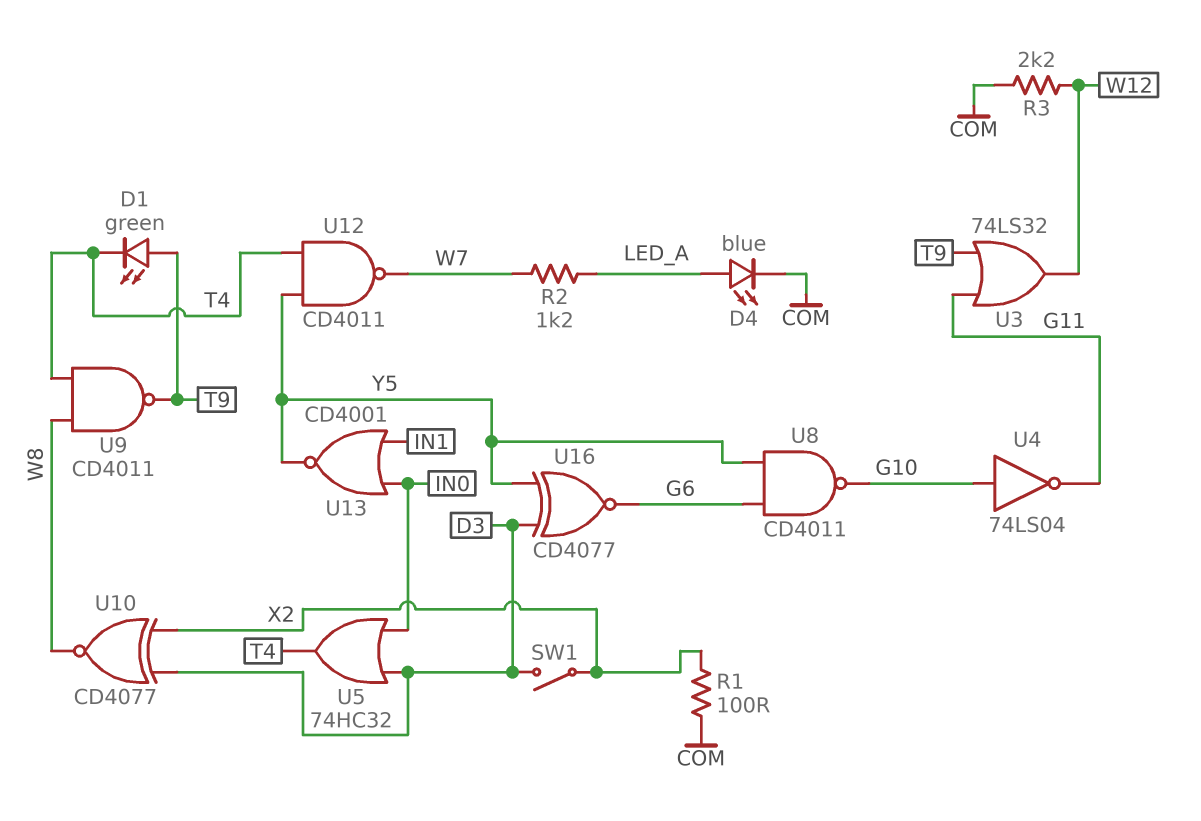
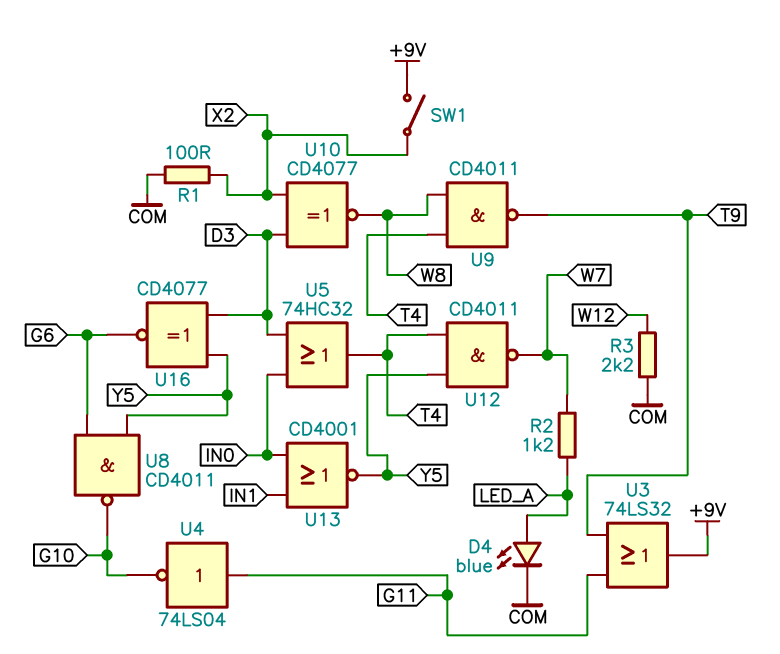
D1: LED green (A T9, K T4) -> none
SW1: switch (D3, X2) -> switch (+9V, X2)
U3: OR 74LS32 (in G11, in T9, out W12) -> OR 74LS32 (in G11, in T9, out +9V)
U4: NOT 74LS04 (in G10, out G11) -> NOT 74LS04 (in G11, out G10)

